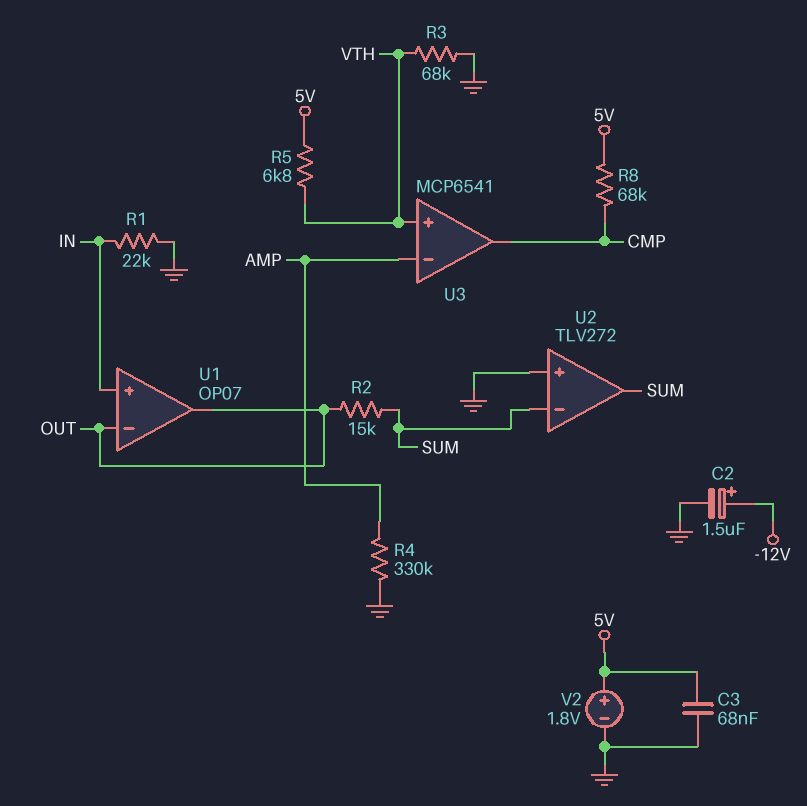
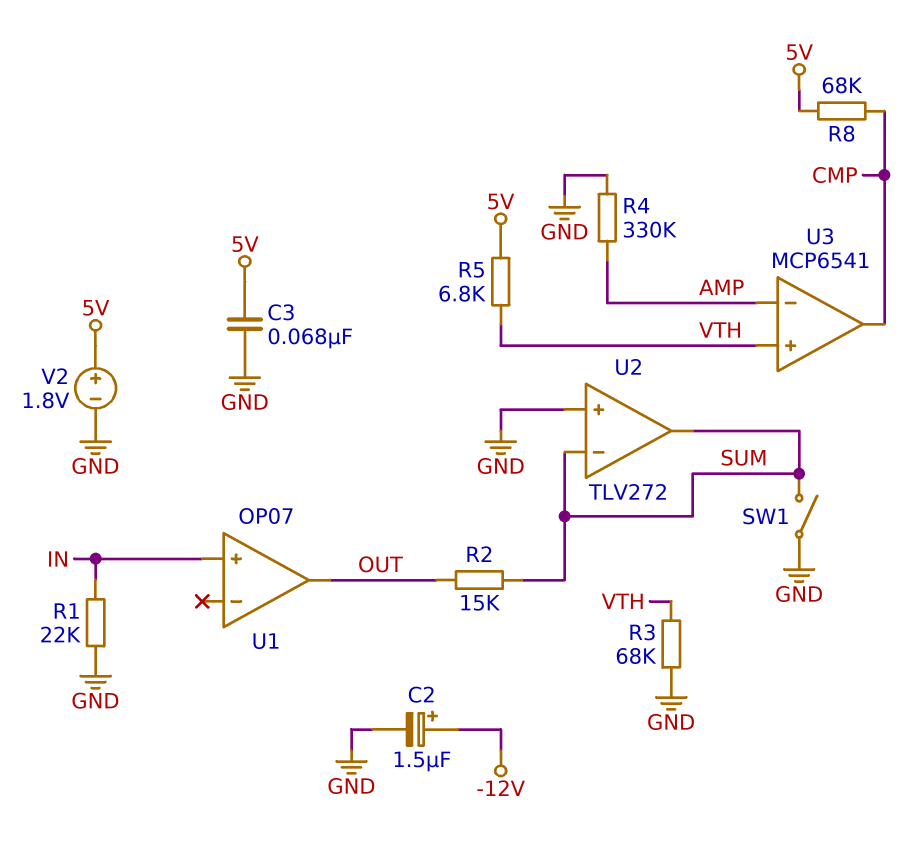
SW1: none -> switch (GND, SUM)
U1 pin in-: OUT -> none

